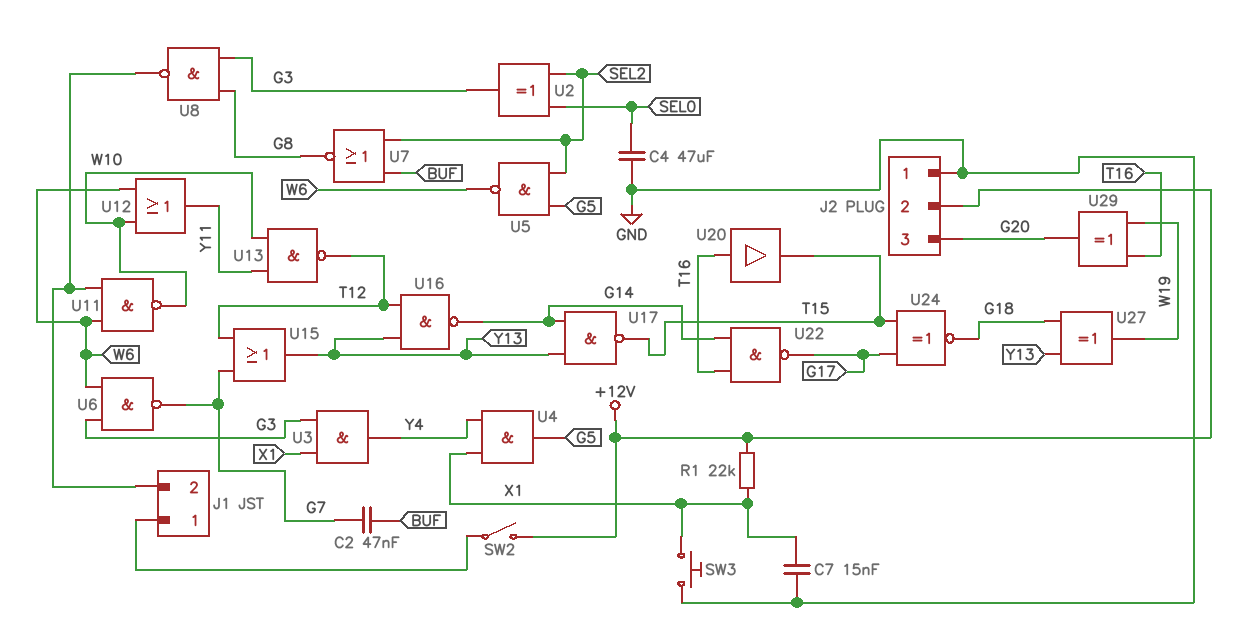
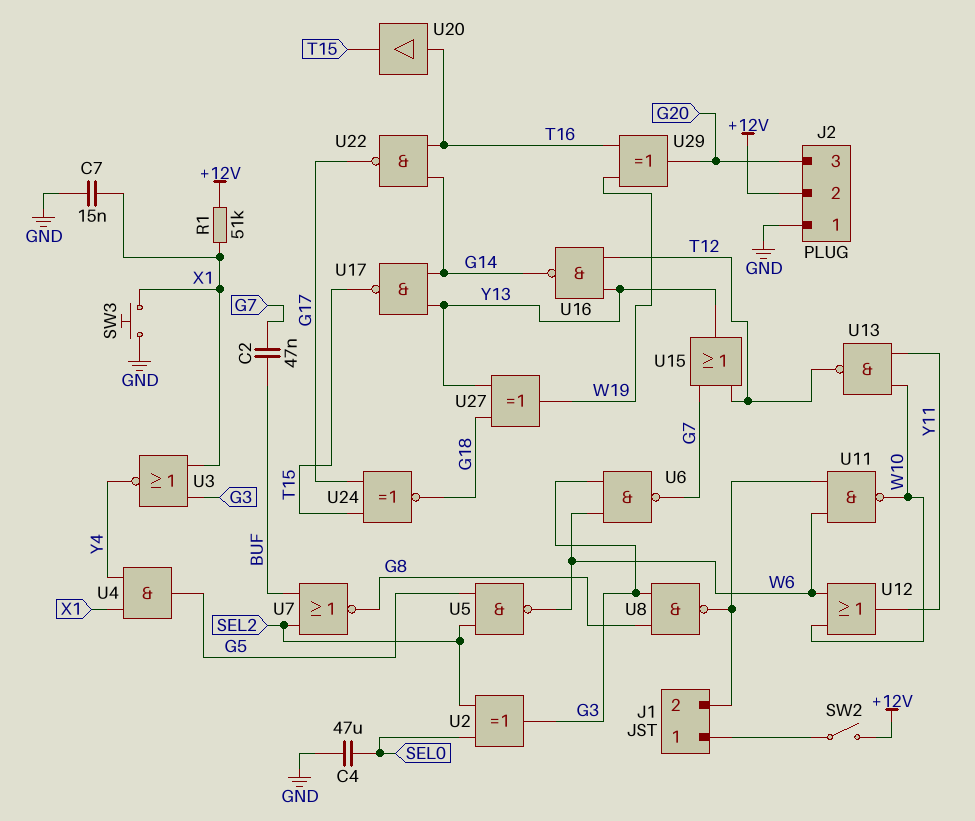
R1: 22k (+12V, X1) -> 51k (+12V, X1)
U3: AND (in G3, in X1, out Y4) -> NOR (in G3, in X1, out Y4)

